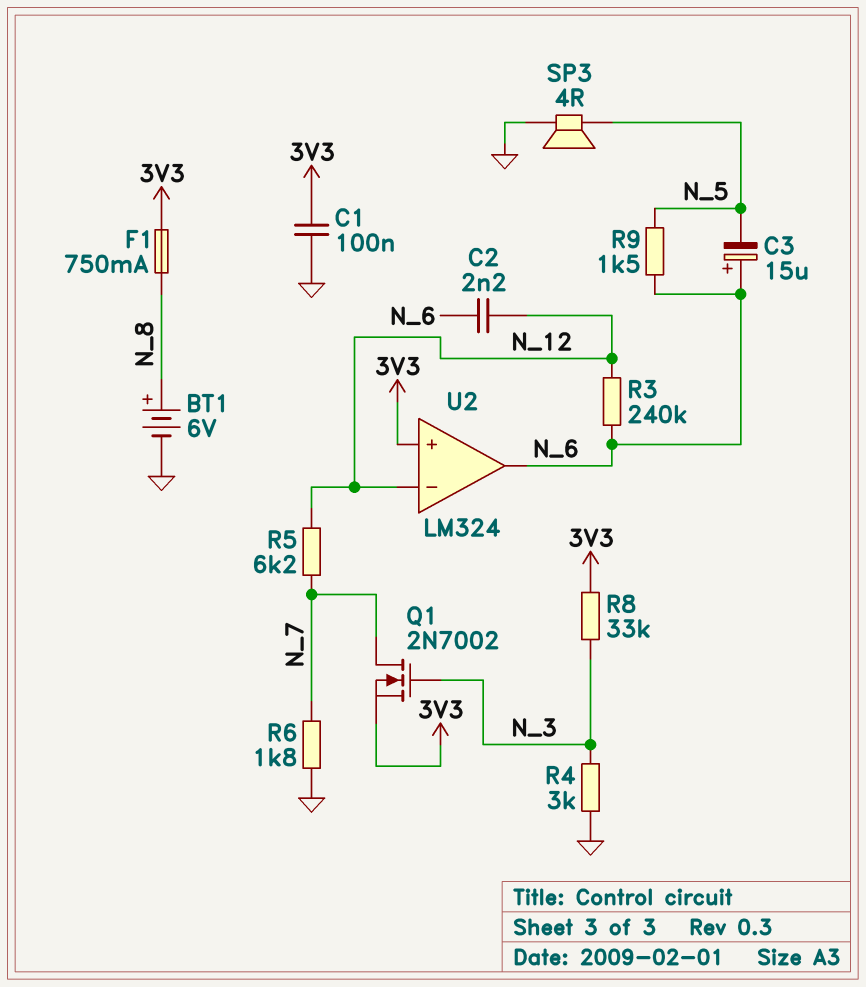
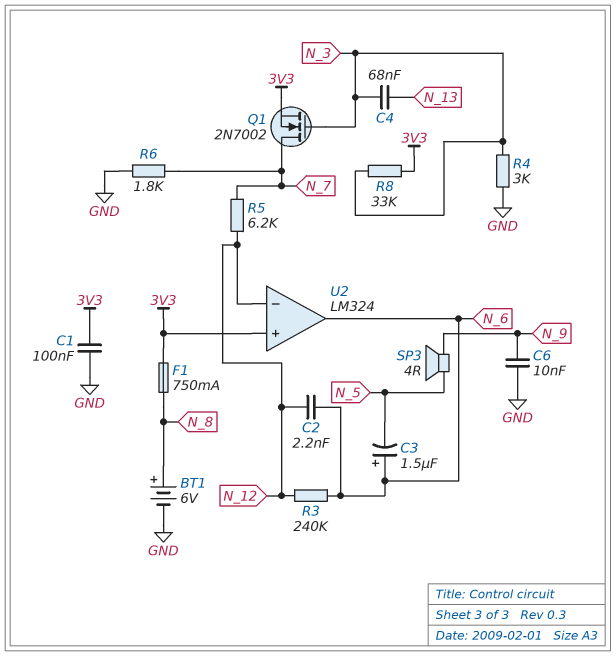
C3: 15uF (plus N_6, minus N_5) -> 1.5uF (plus N_6, minus N_5)
C4: none -> 68nF (N_3, N_13)
C6: none -> 10nF (GND, N_9)
R9: 1.5k (N_5, N_6) -> none
SP3: speaker 4R (GND, N_5) -> speaker 4R (N_5, N_9)

